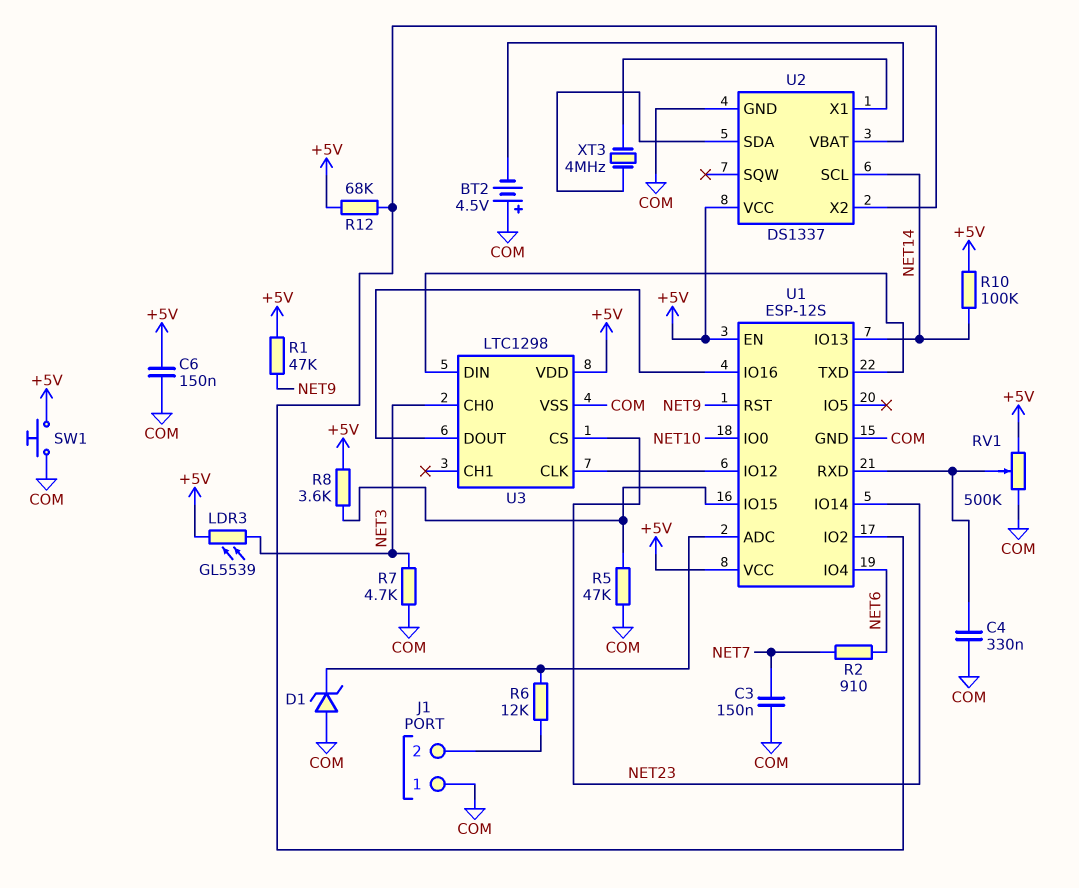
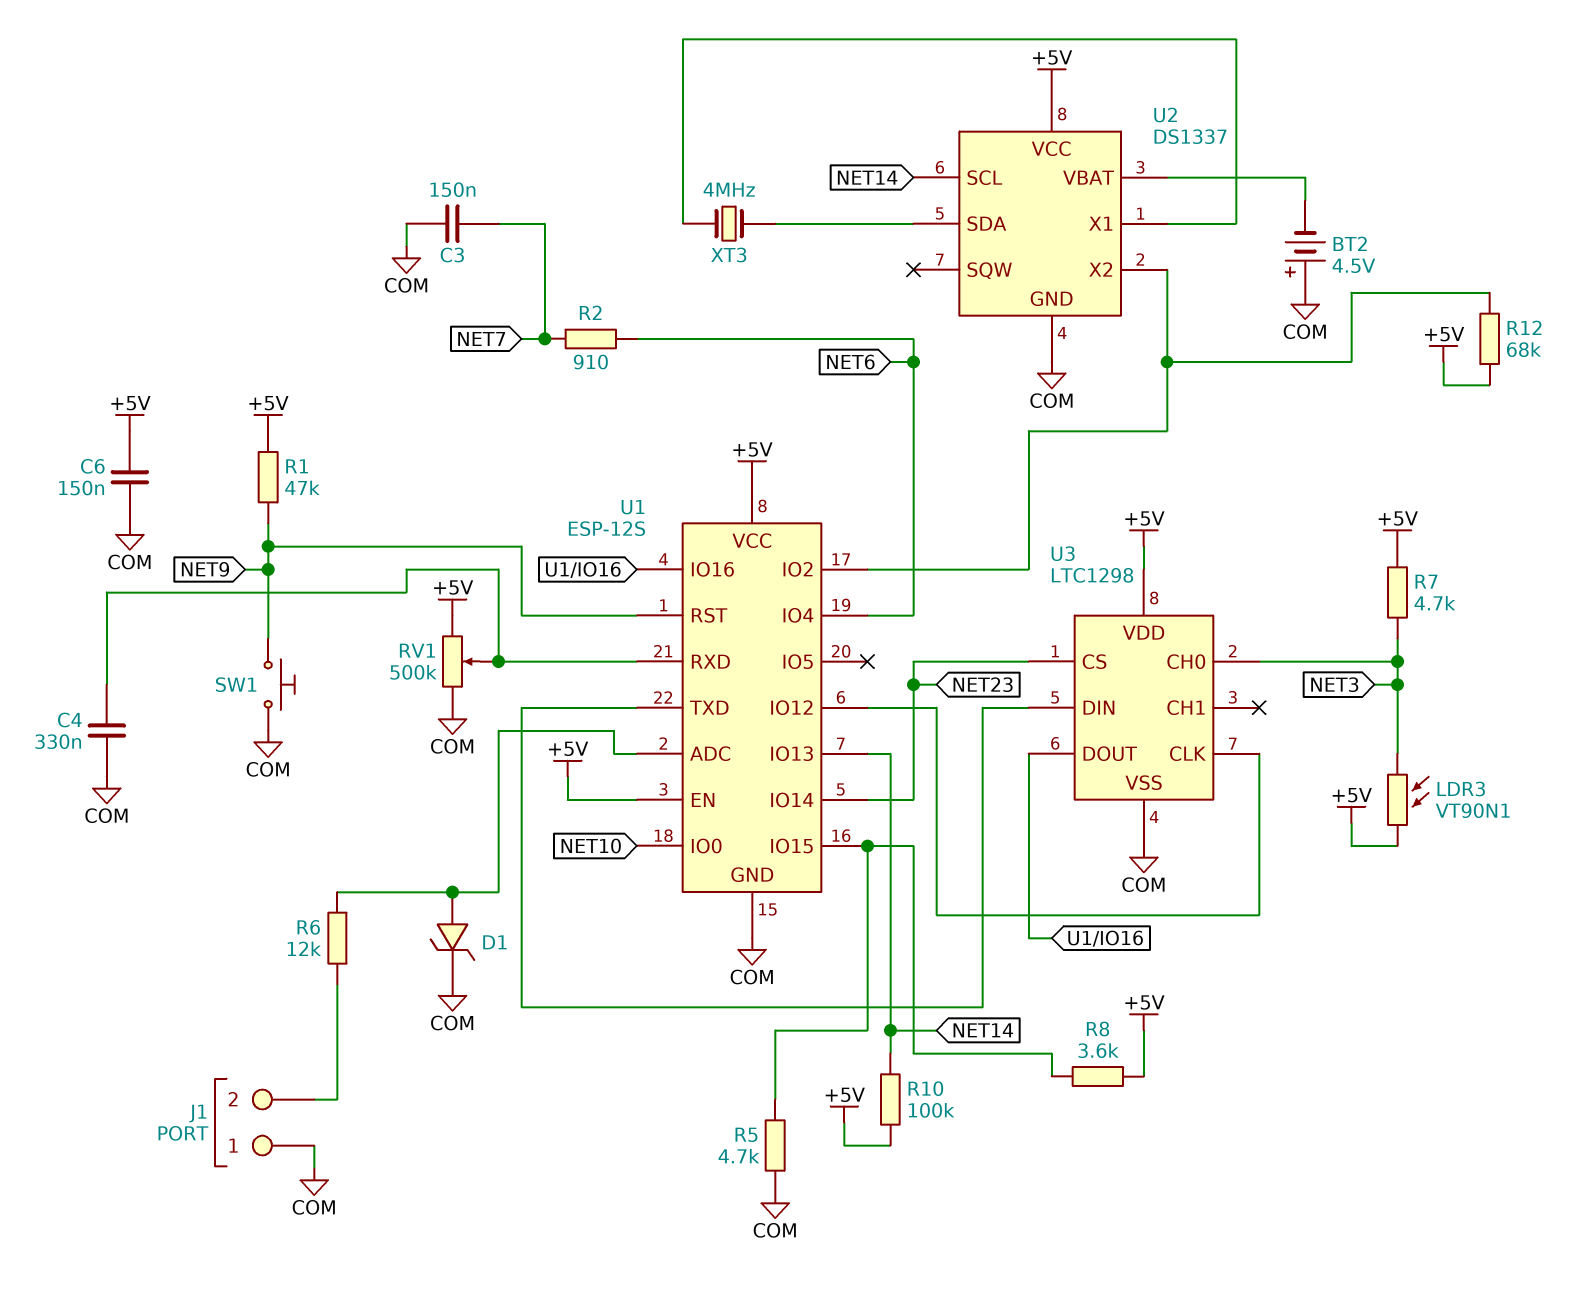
D1: zener (A COM, K U1/ADC) -> zener (A U1/ADC, K COM)
LDR3: GL5539 (+5V, NET3) -> VT90N1 (+5V, NET3)
R5: 47k (COM, U1/IO15) -> 4.7k (COM, U1/IO15)
R7: 4.7k (COM, NET3) -> 4.7k (+5V, NET3)
SW1: button (+5V, COM) -> button (COM, NET9)

